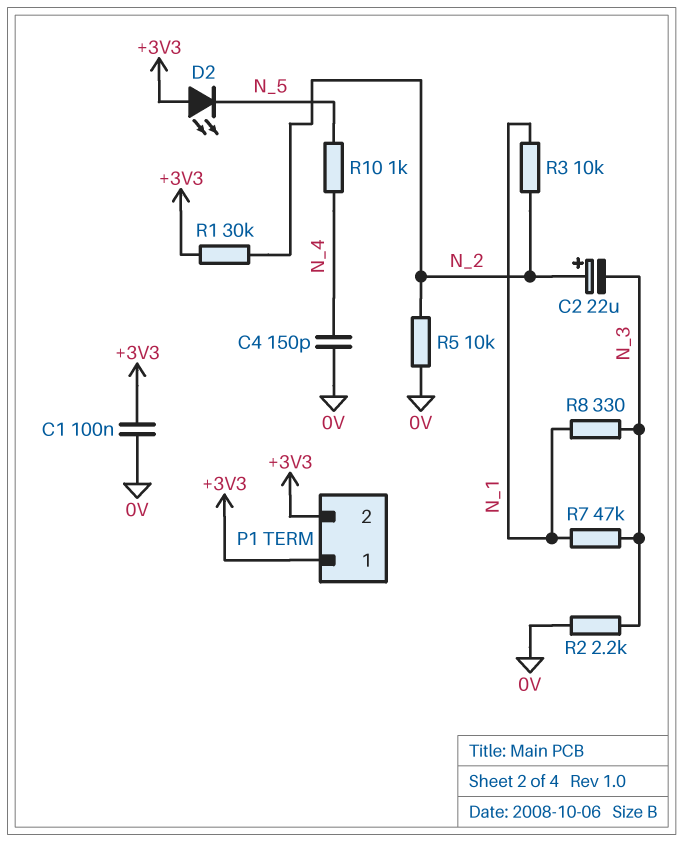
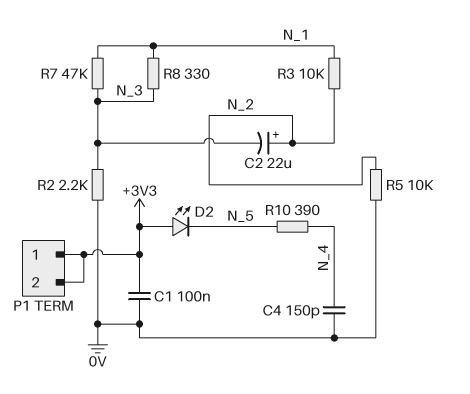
R1: 30k (+3V3, N_2) -> none
R10: 1k (N_4, N_5) -> 390 (N_4, N_5)

